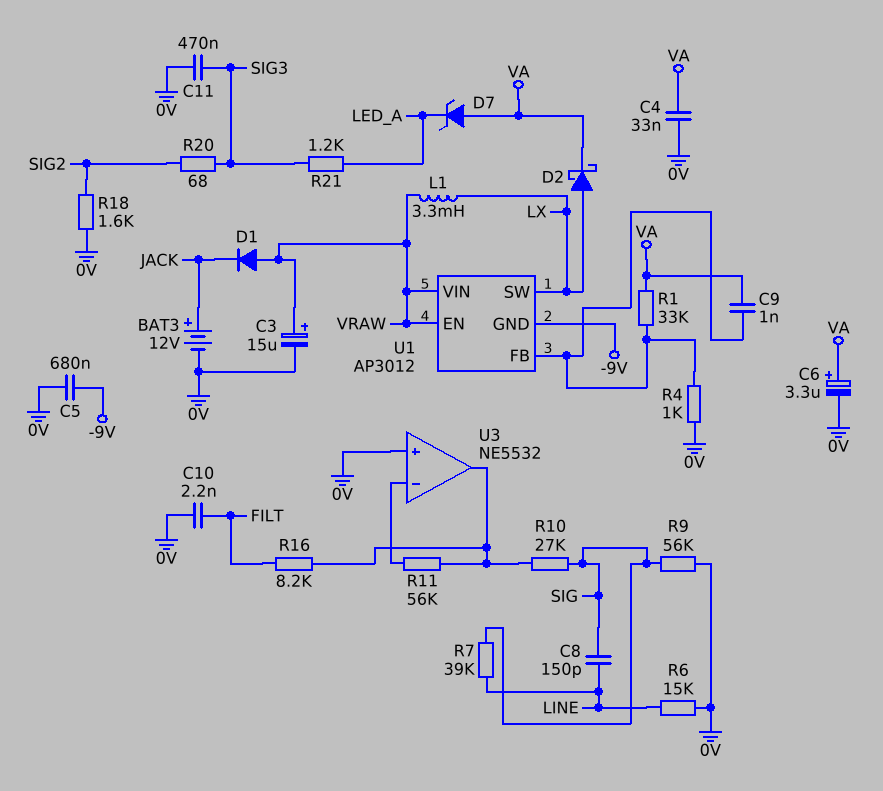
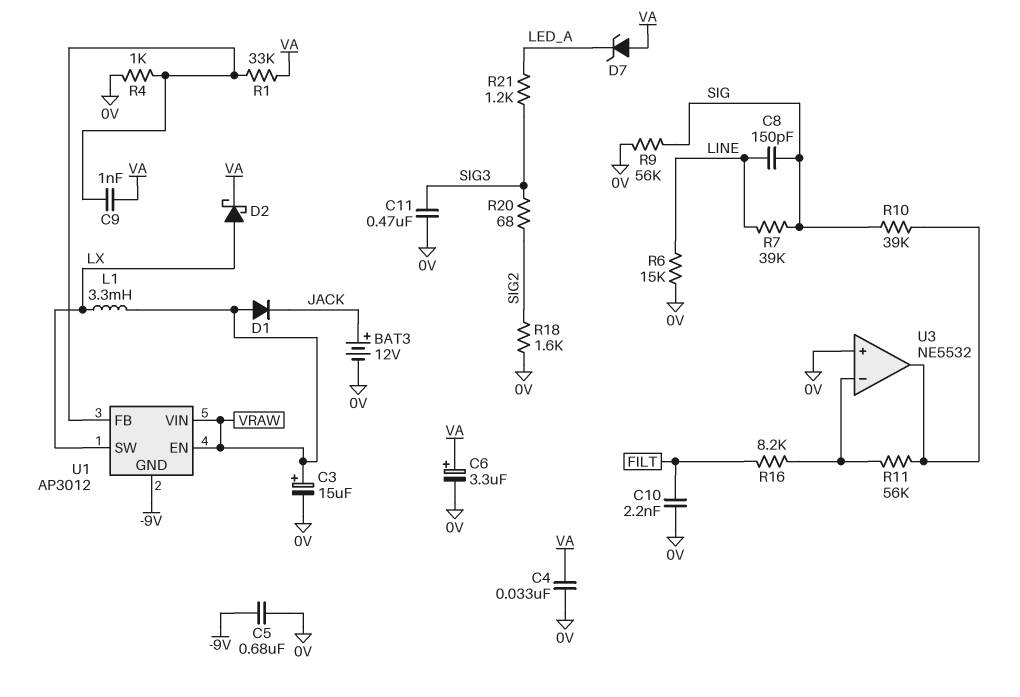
R10: 27k (SIG, U3/out) -> 39k (SIG, U3/out)
R16: 8.2k (FILT, U3/out) -> 8.2k (FILT, U3/in-)

